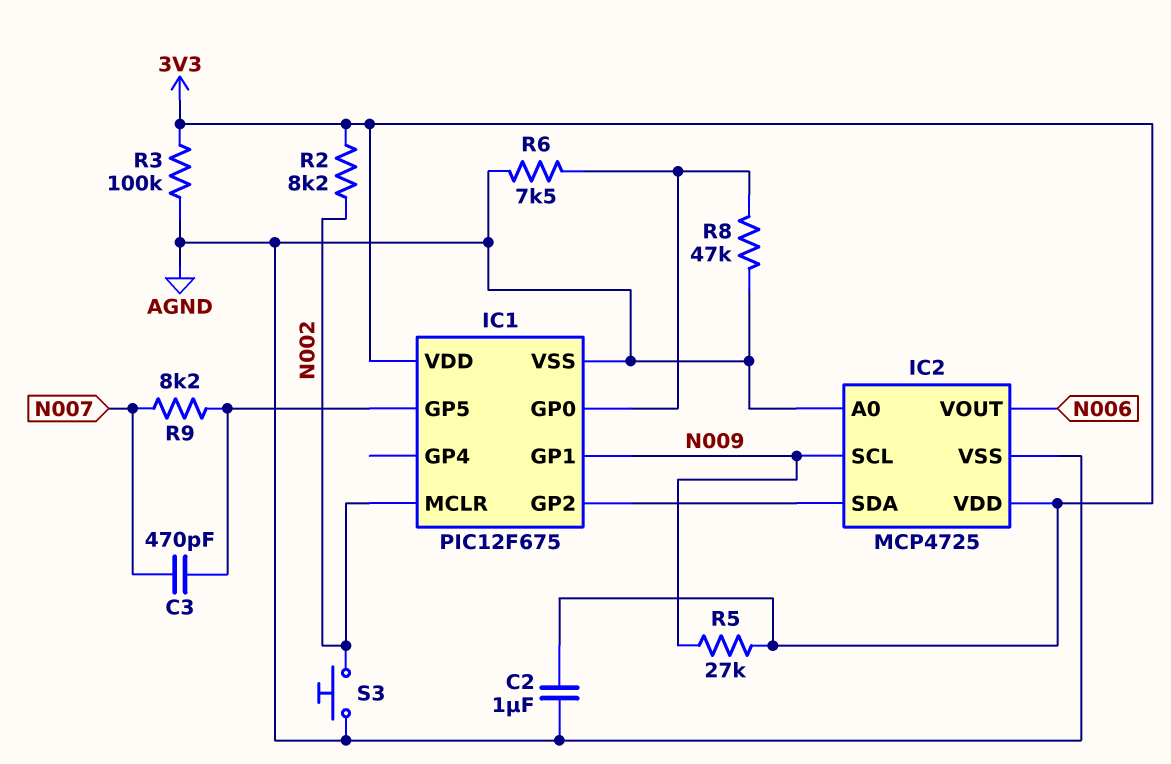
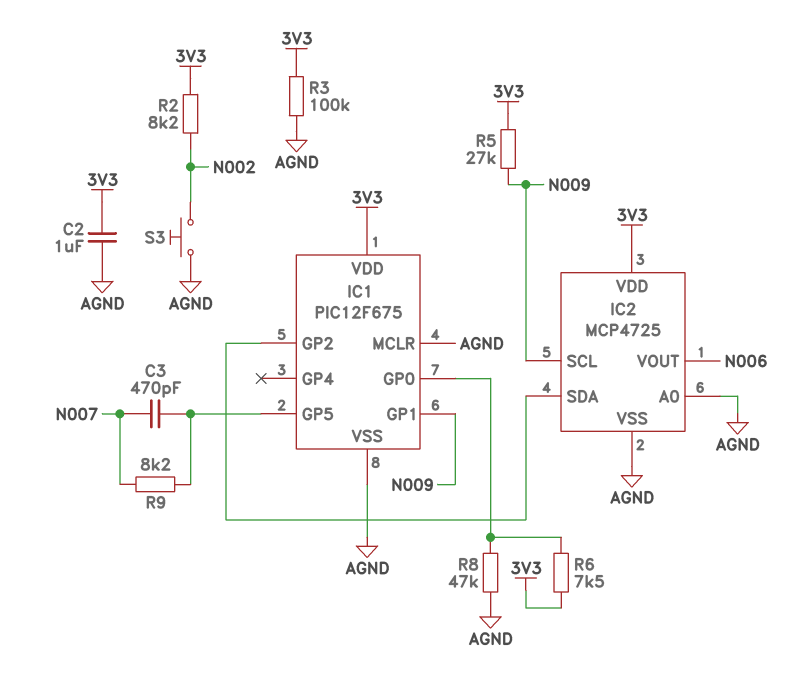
IC1 pin MCLR: N002 -> AGND
R6: 7.5k (AGND, IC1/GP0) -> 7.5k (3V3, IC1/GP0)

